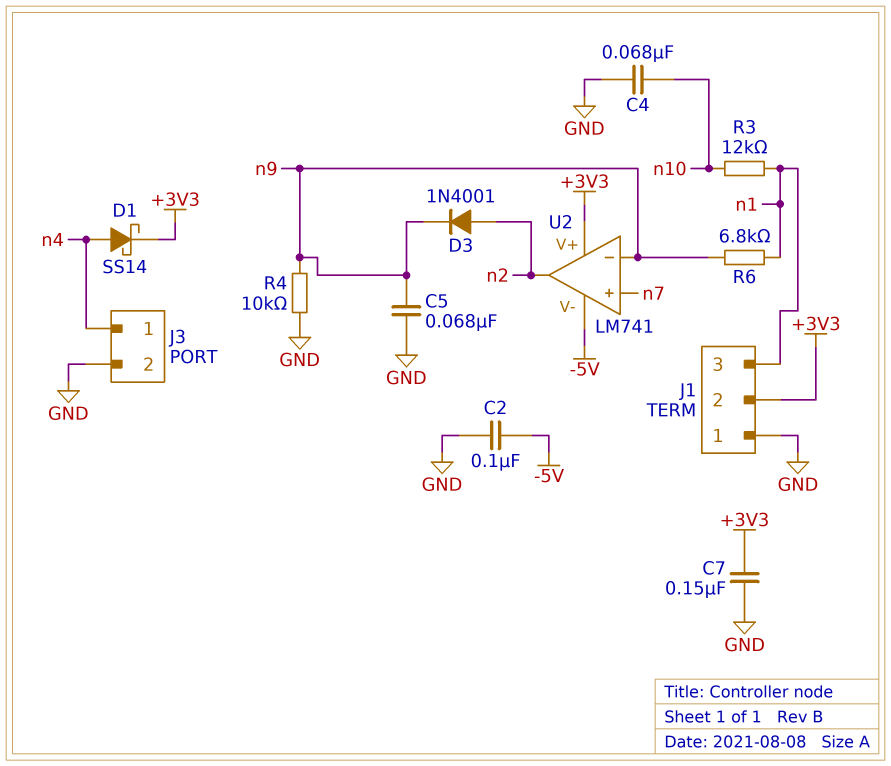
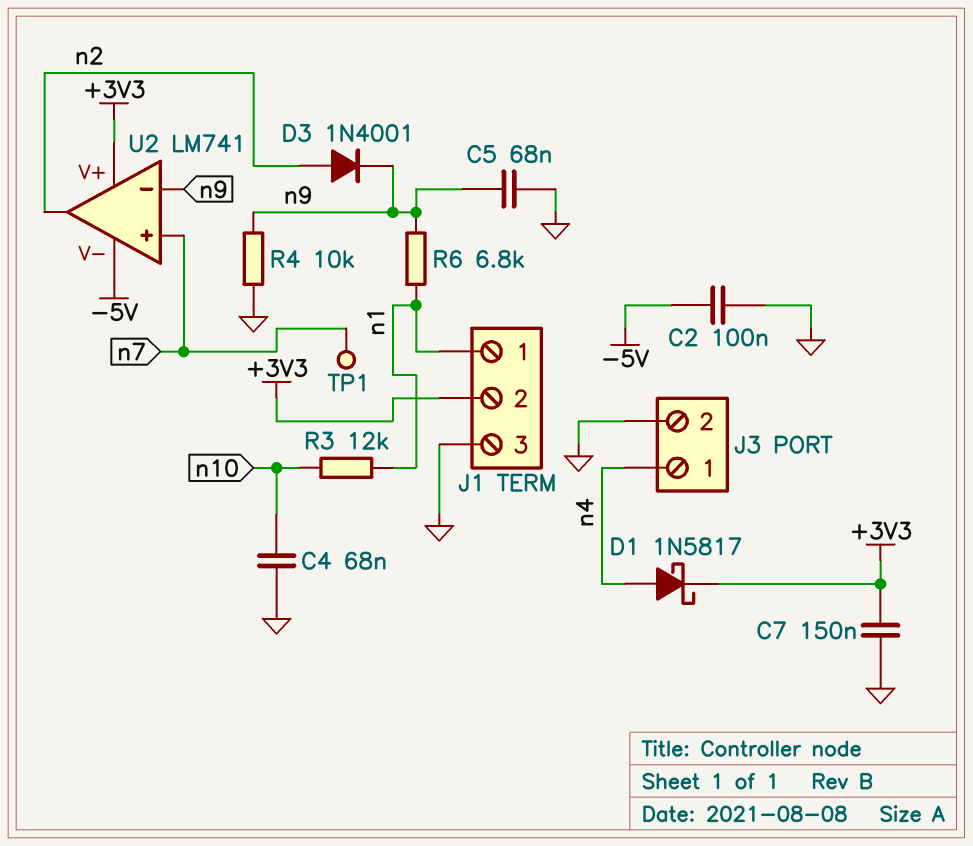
D1: schottky SS14 (A n4, K +3V3) -> schottky 1N5817 (A n4, K +3V3)
J1 pin 1: GND -> n1
J1 pin 3: n1 -> GND
TP1: none -> test point (n7)

